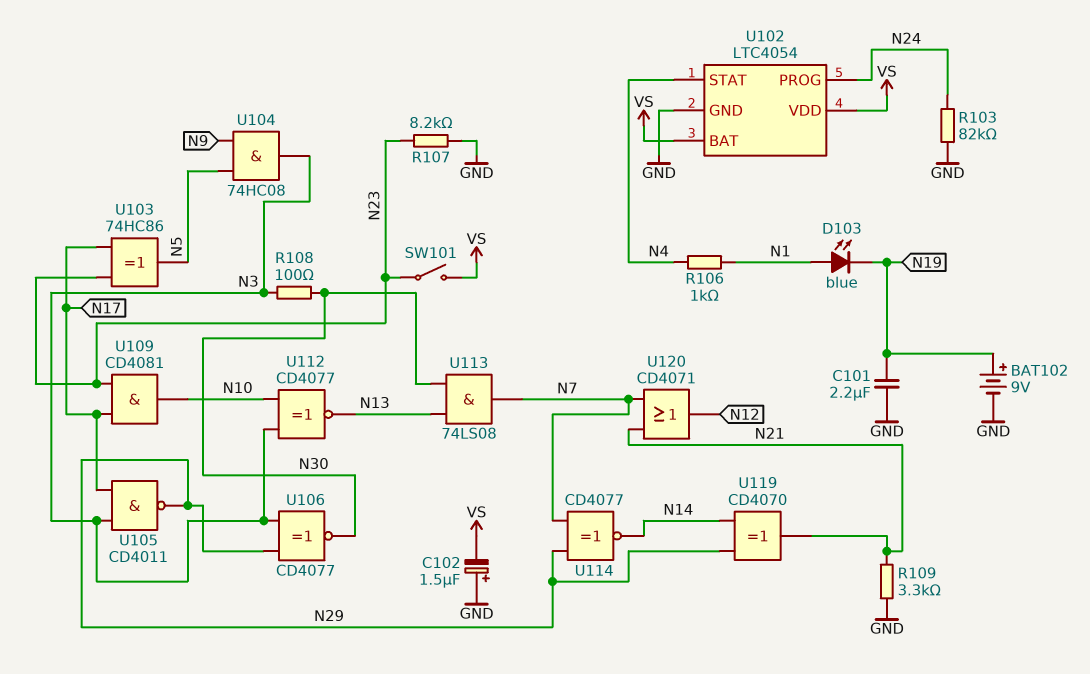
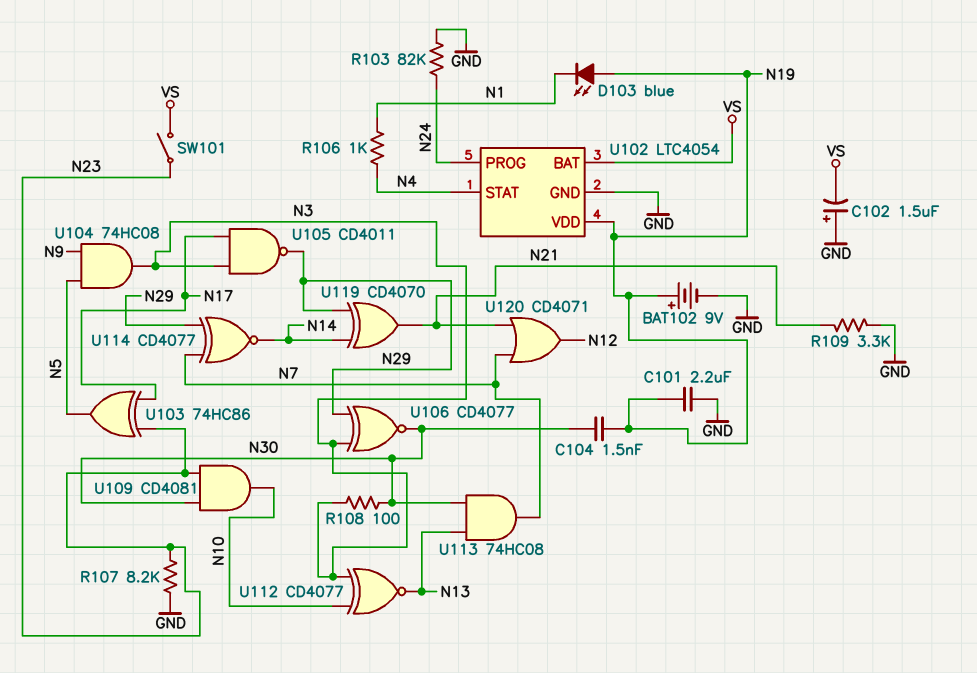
C104: none -> 1.5nF (N19, N30)
D103: LED blue (A N1, K N19) -> LED blue (A N19, K N1)
U102 pin VDD: VS -> N19
U109: AND CD4081 (in N17, in N23, out N10) -> AND CD4081 (in N23, in N30, out N10)
U113: AND 74LS08 (in N13, in N30, out N7) -> AND 74HC08 (in N13, in N30, out N7)

